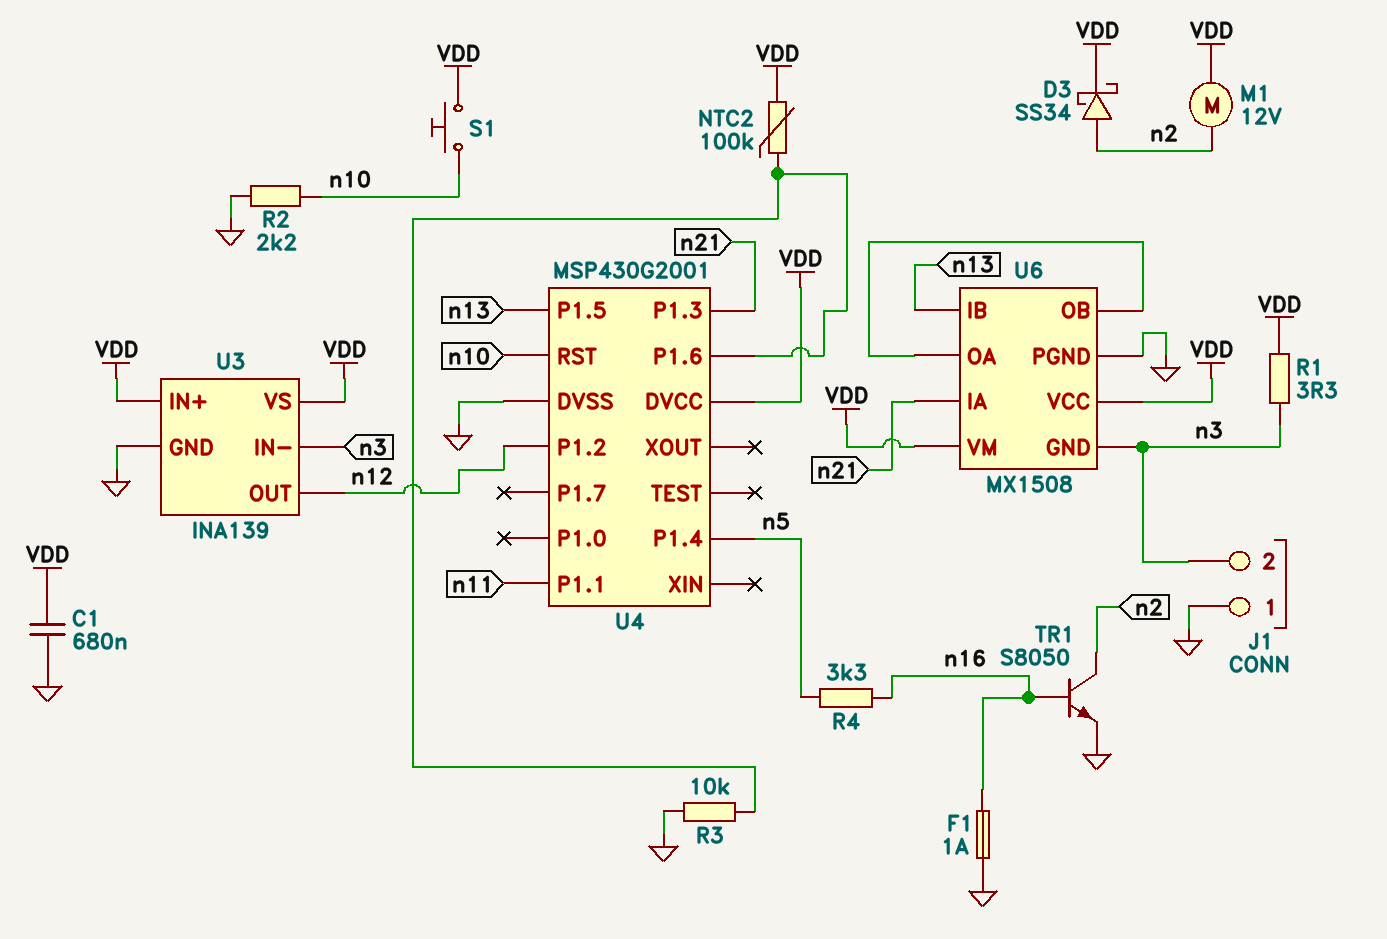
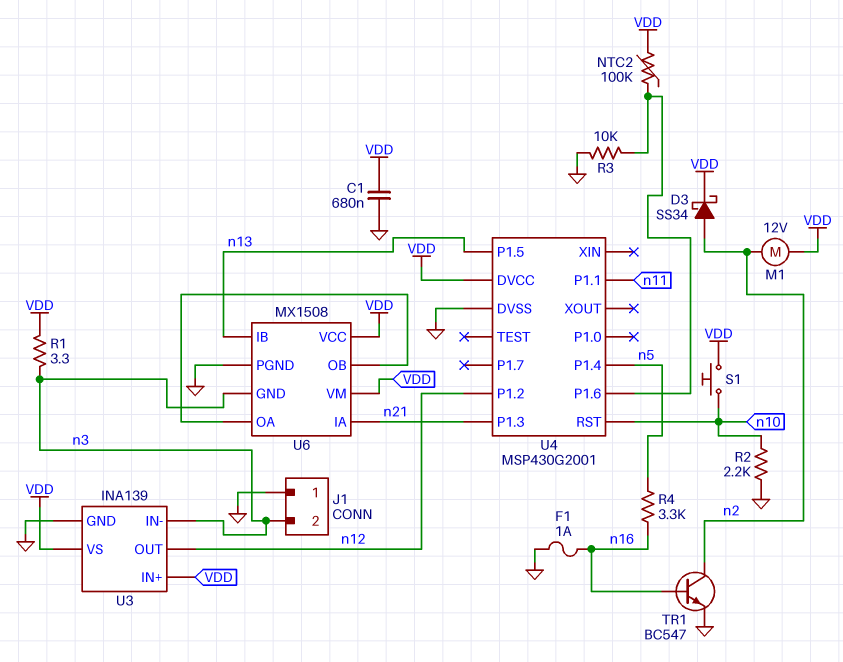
TR1: NPN S8050 (B n16, C n2, E GND) -> NPN BC547 (B n16, C n2, E GND)

